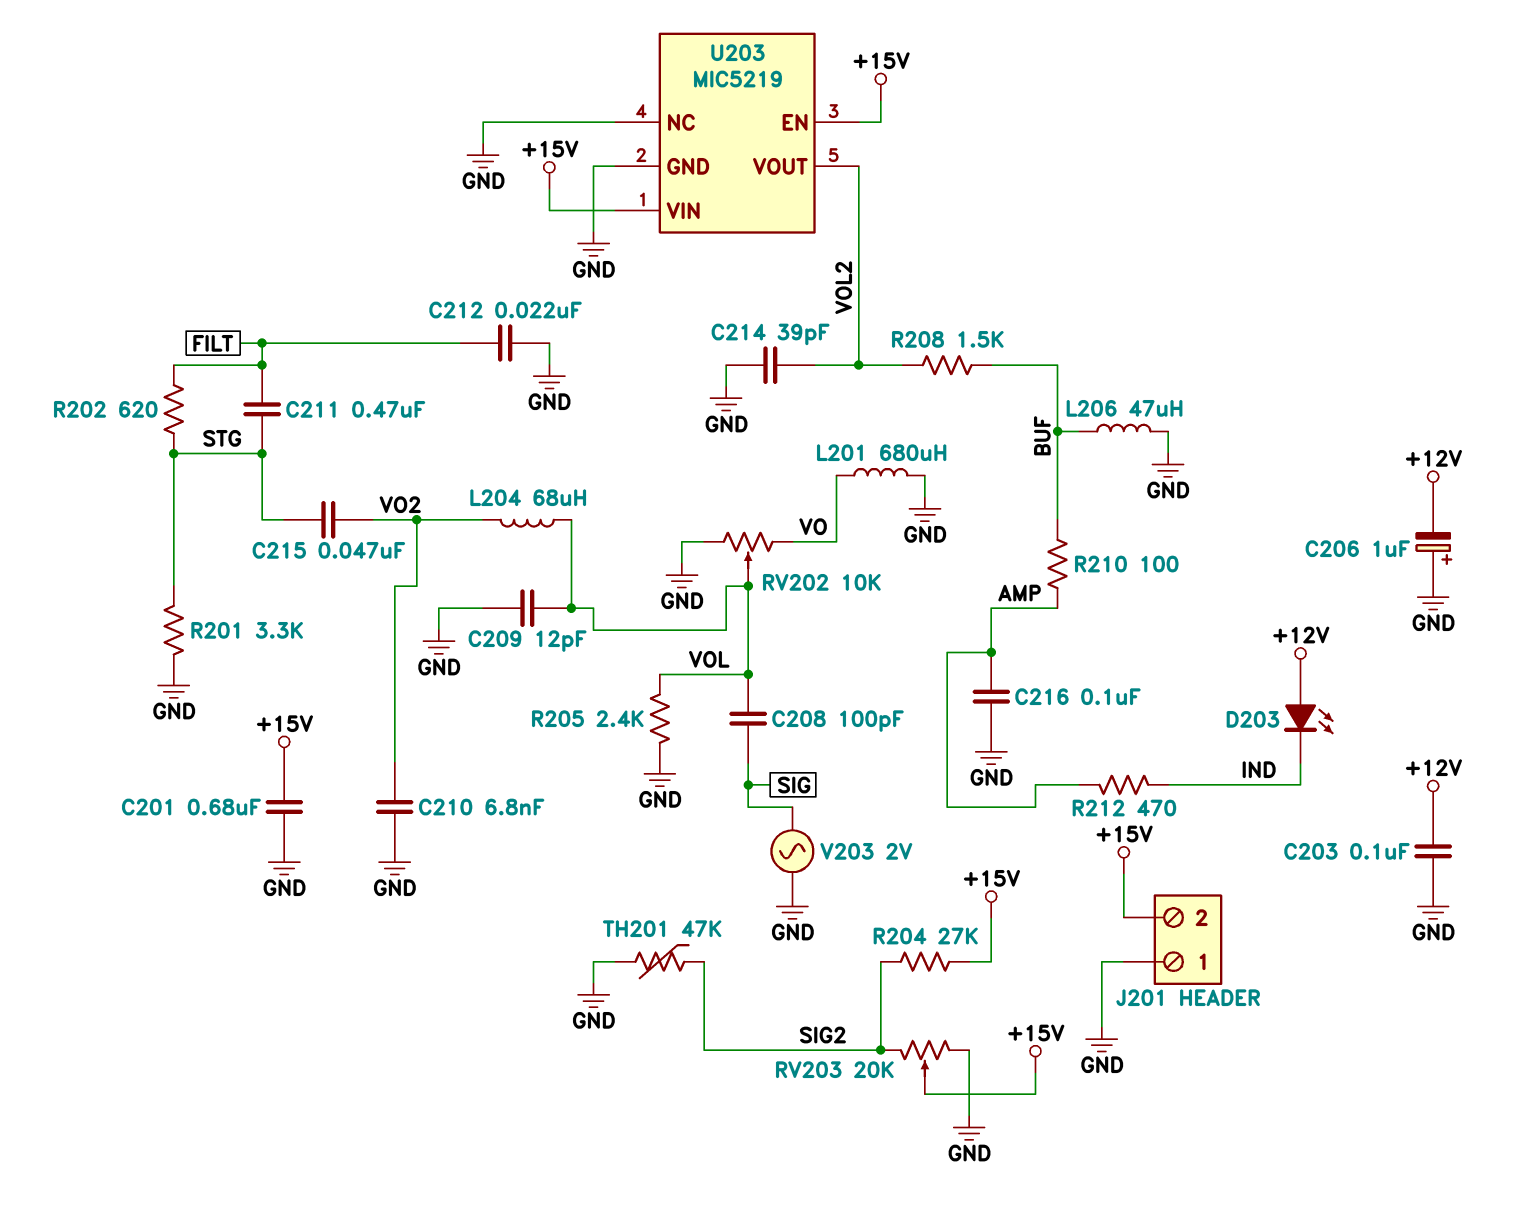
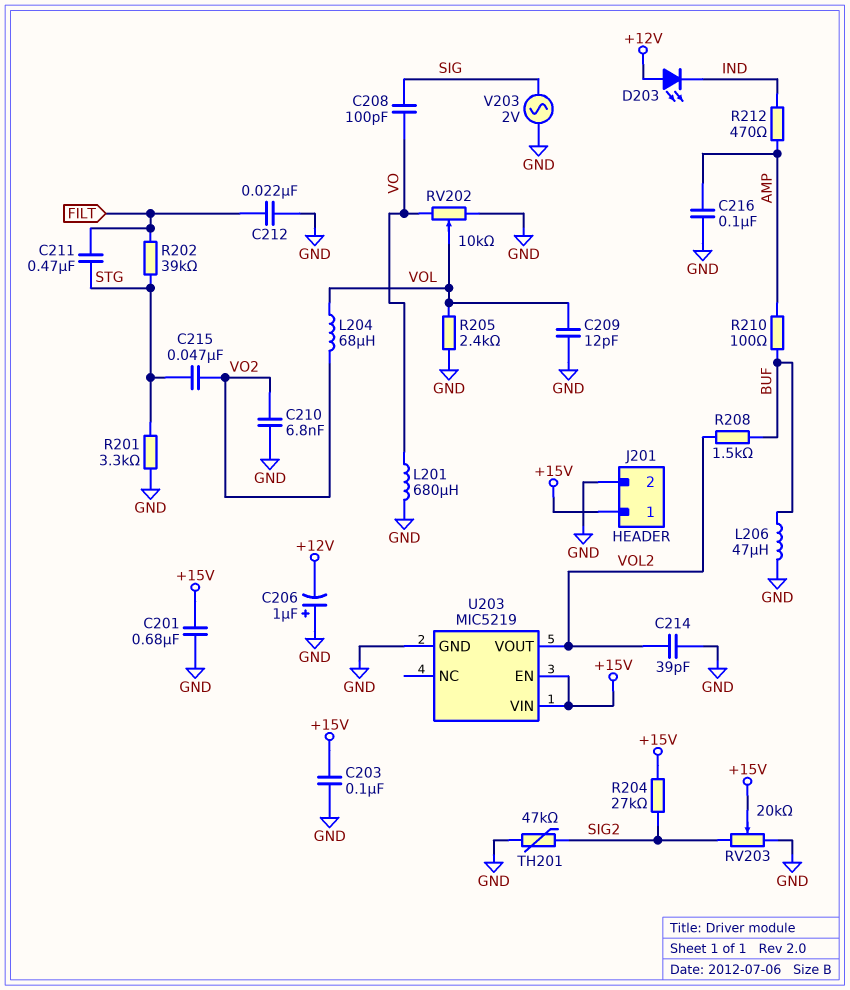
C203: 100nF (+12V, GND) -> 100nF (+15V, GND)
C208: 100pF (SIG, VOL) -> 100pF (SIG, VO)
J201 pin 1: GND -> +15V
J201 pin 2: +15V -> GND
R202: 620 (FILT, STG) -> 39k (FILT, STG)
U203 pin NC: GND -> none

